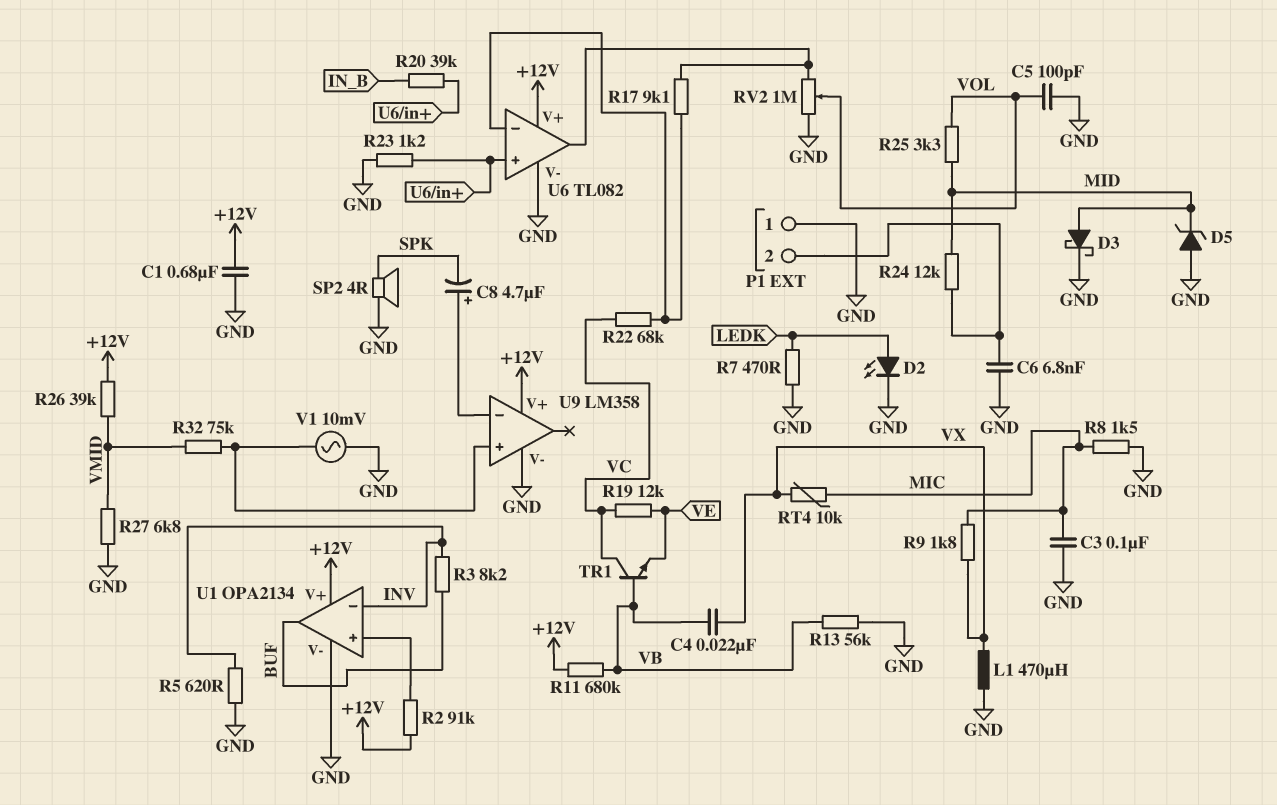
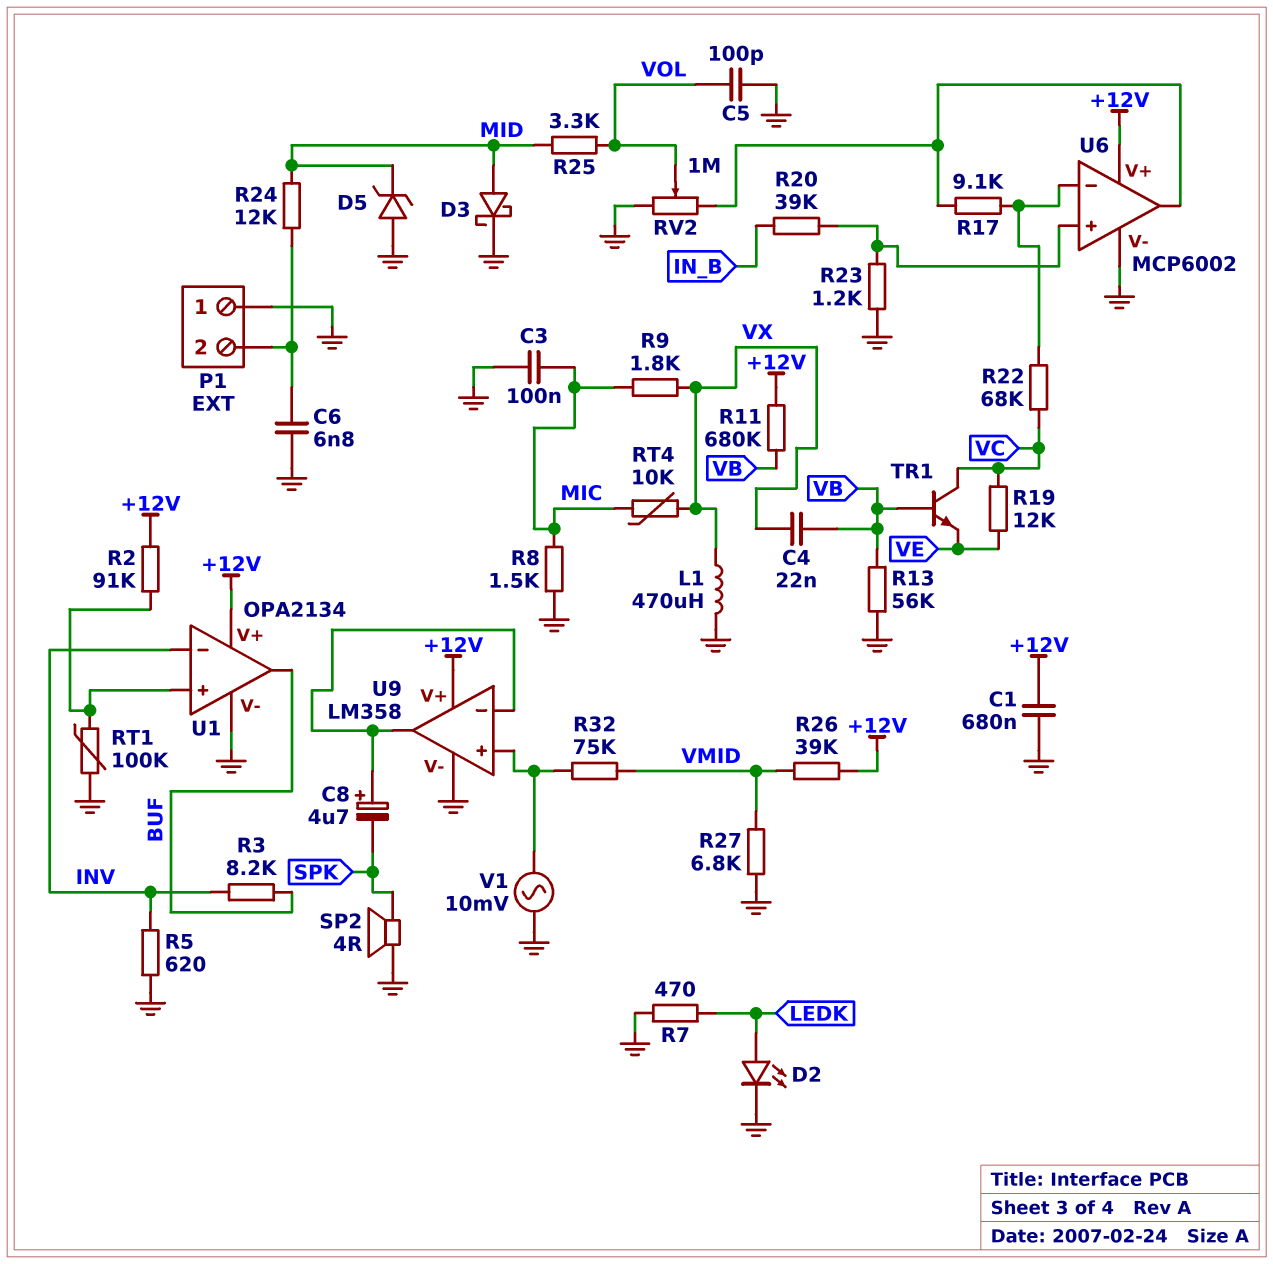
RT1: none -> 100k (GND, U1/in+)
U6: TL082 -> MCP6002
U9 pin out: none -> U9/in-

